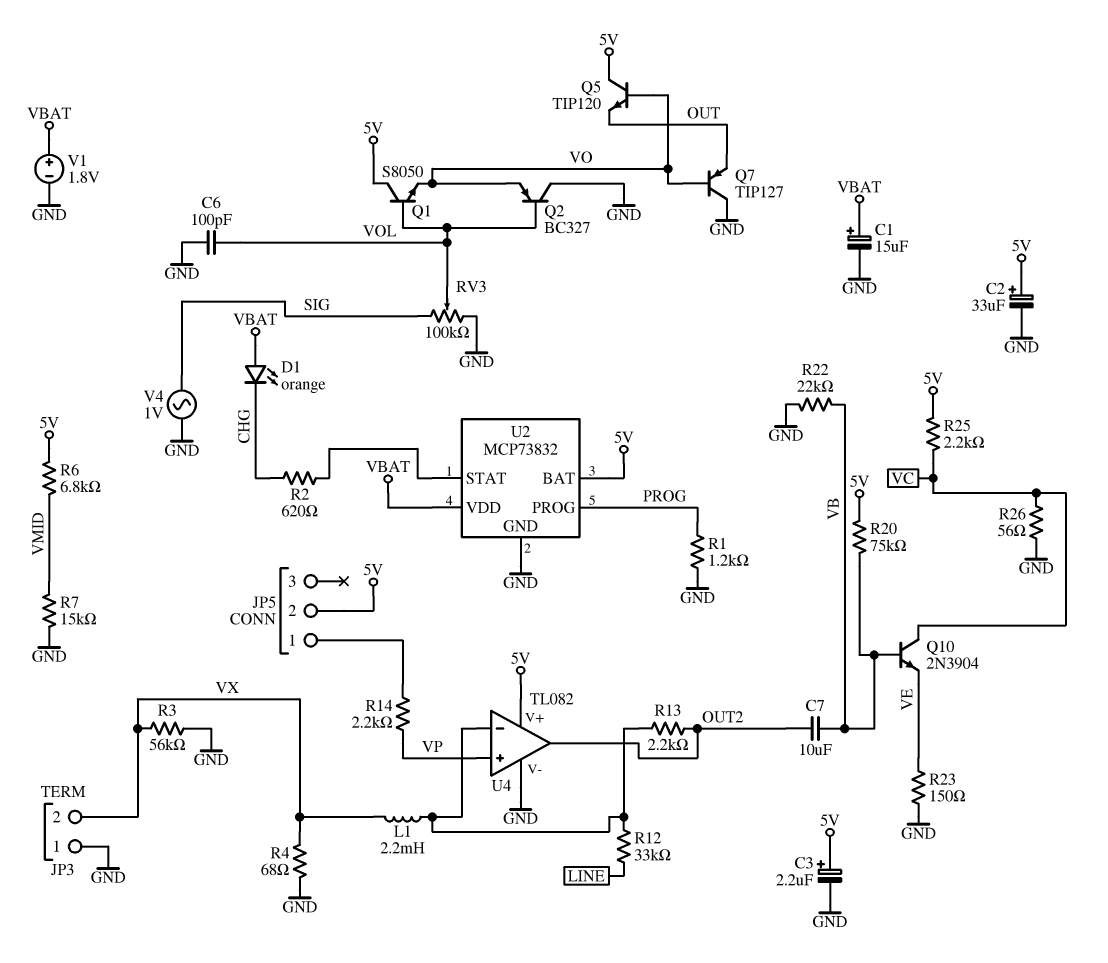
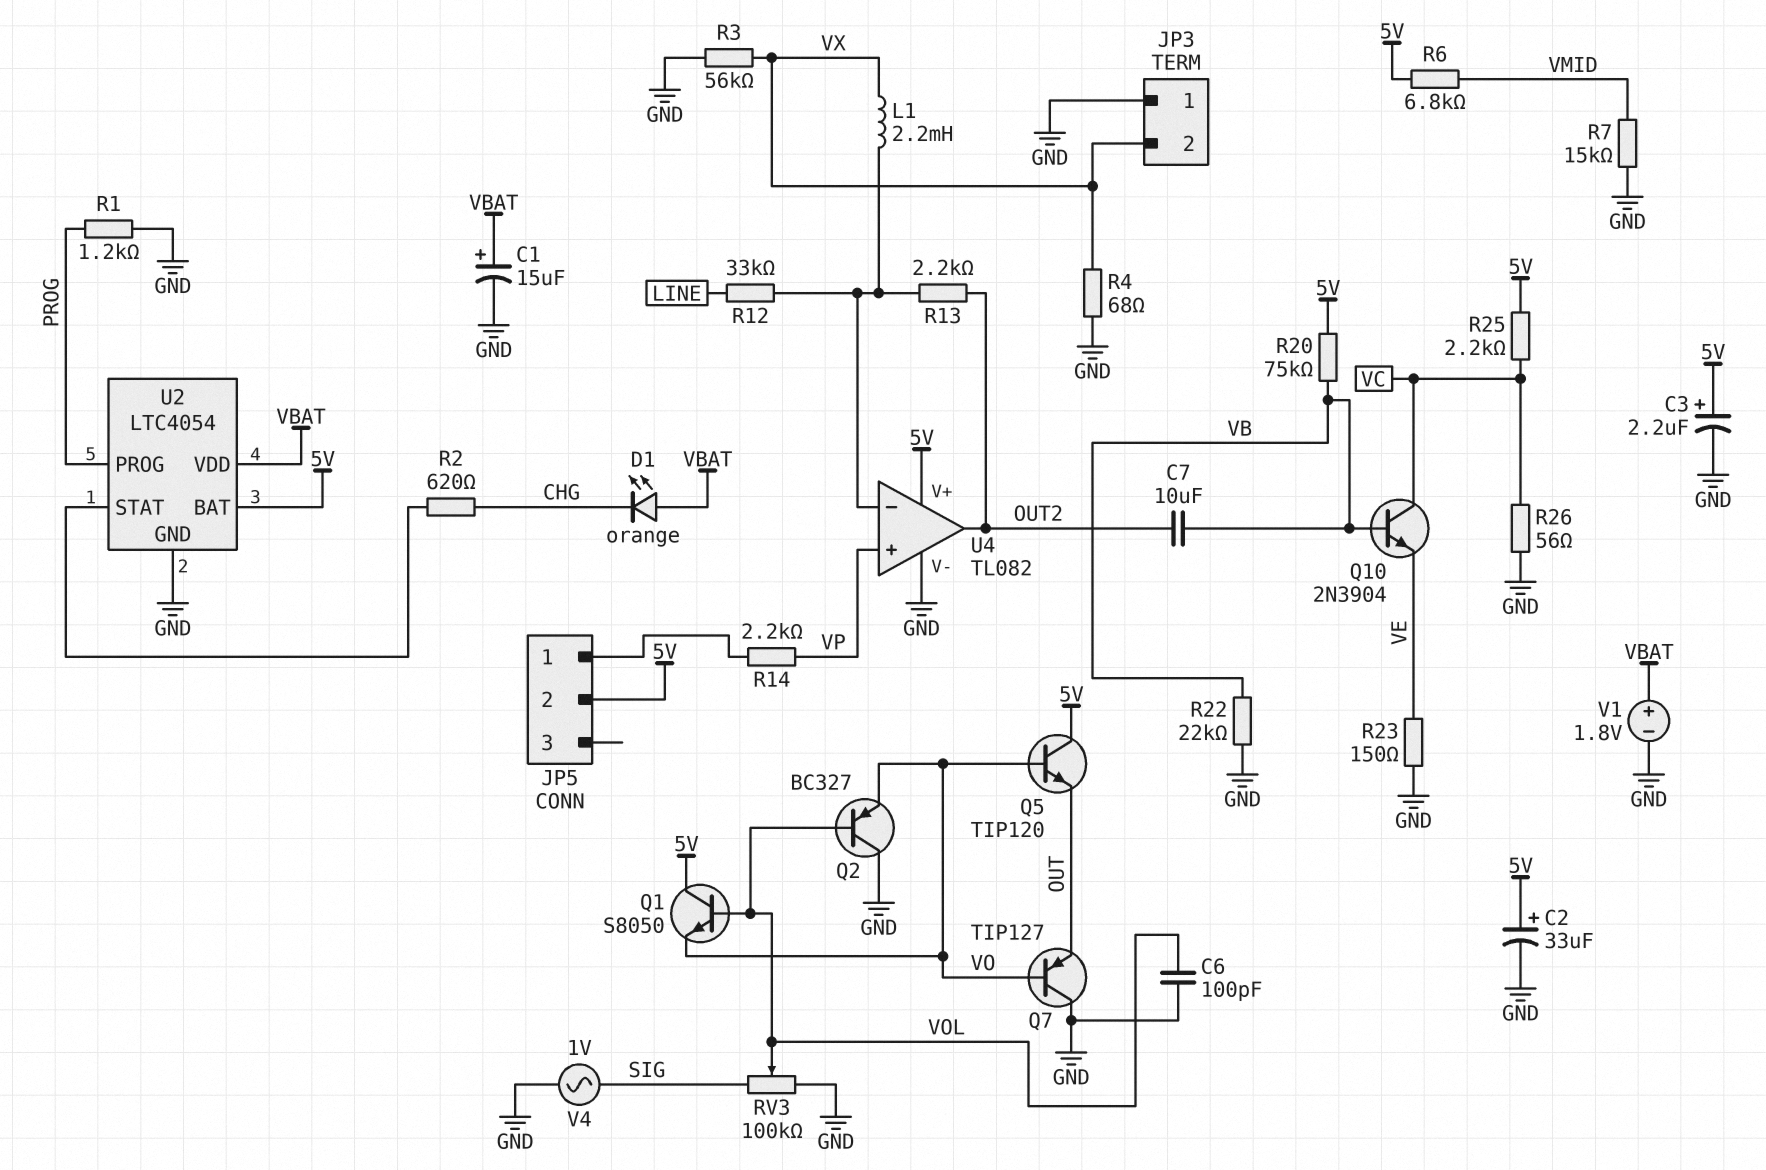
U2: MCP73832 -> LTC4054

